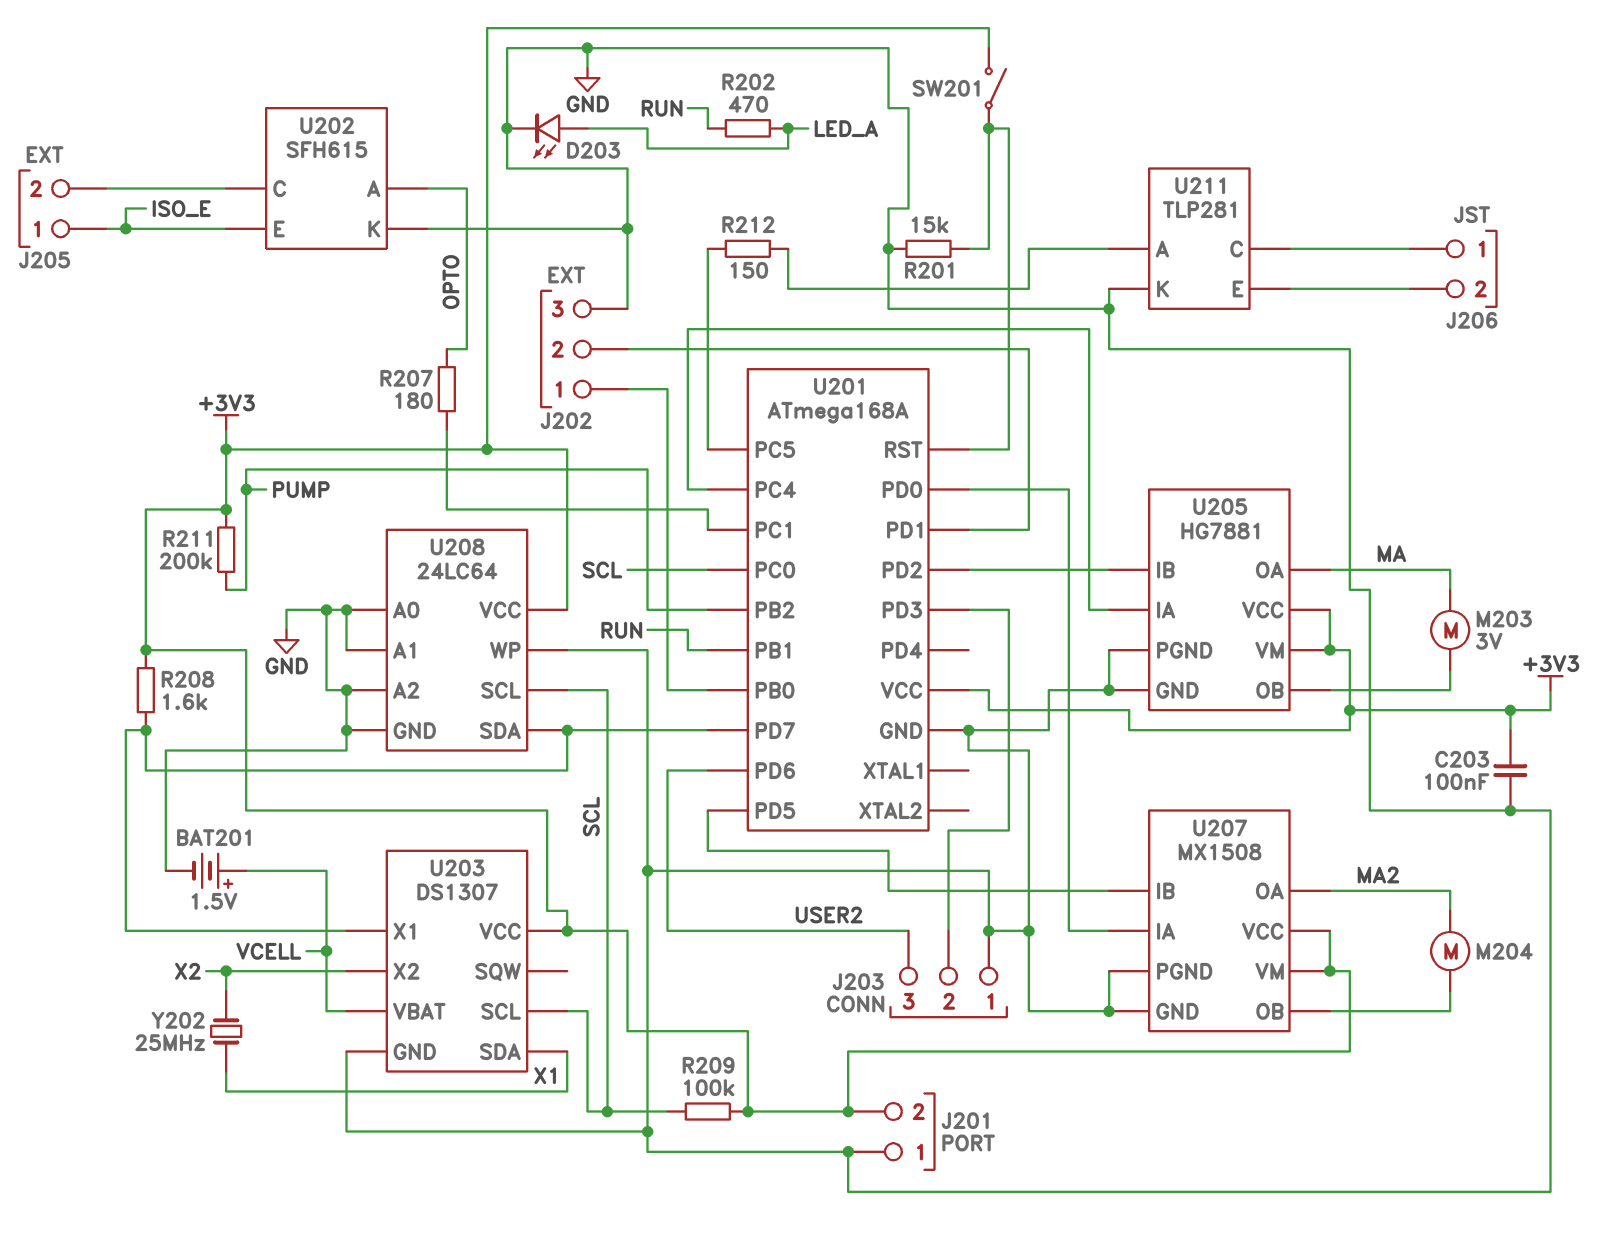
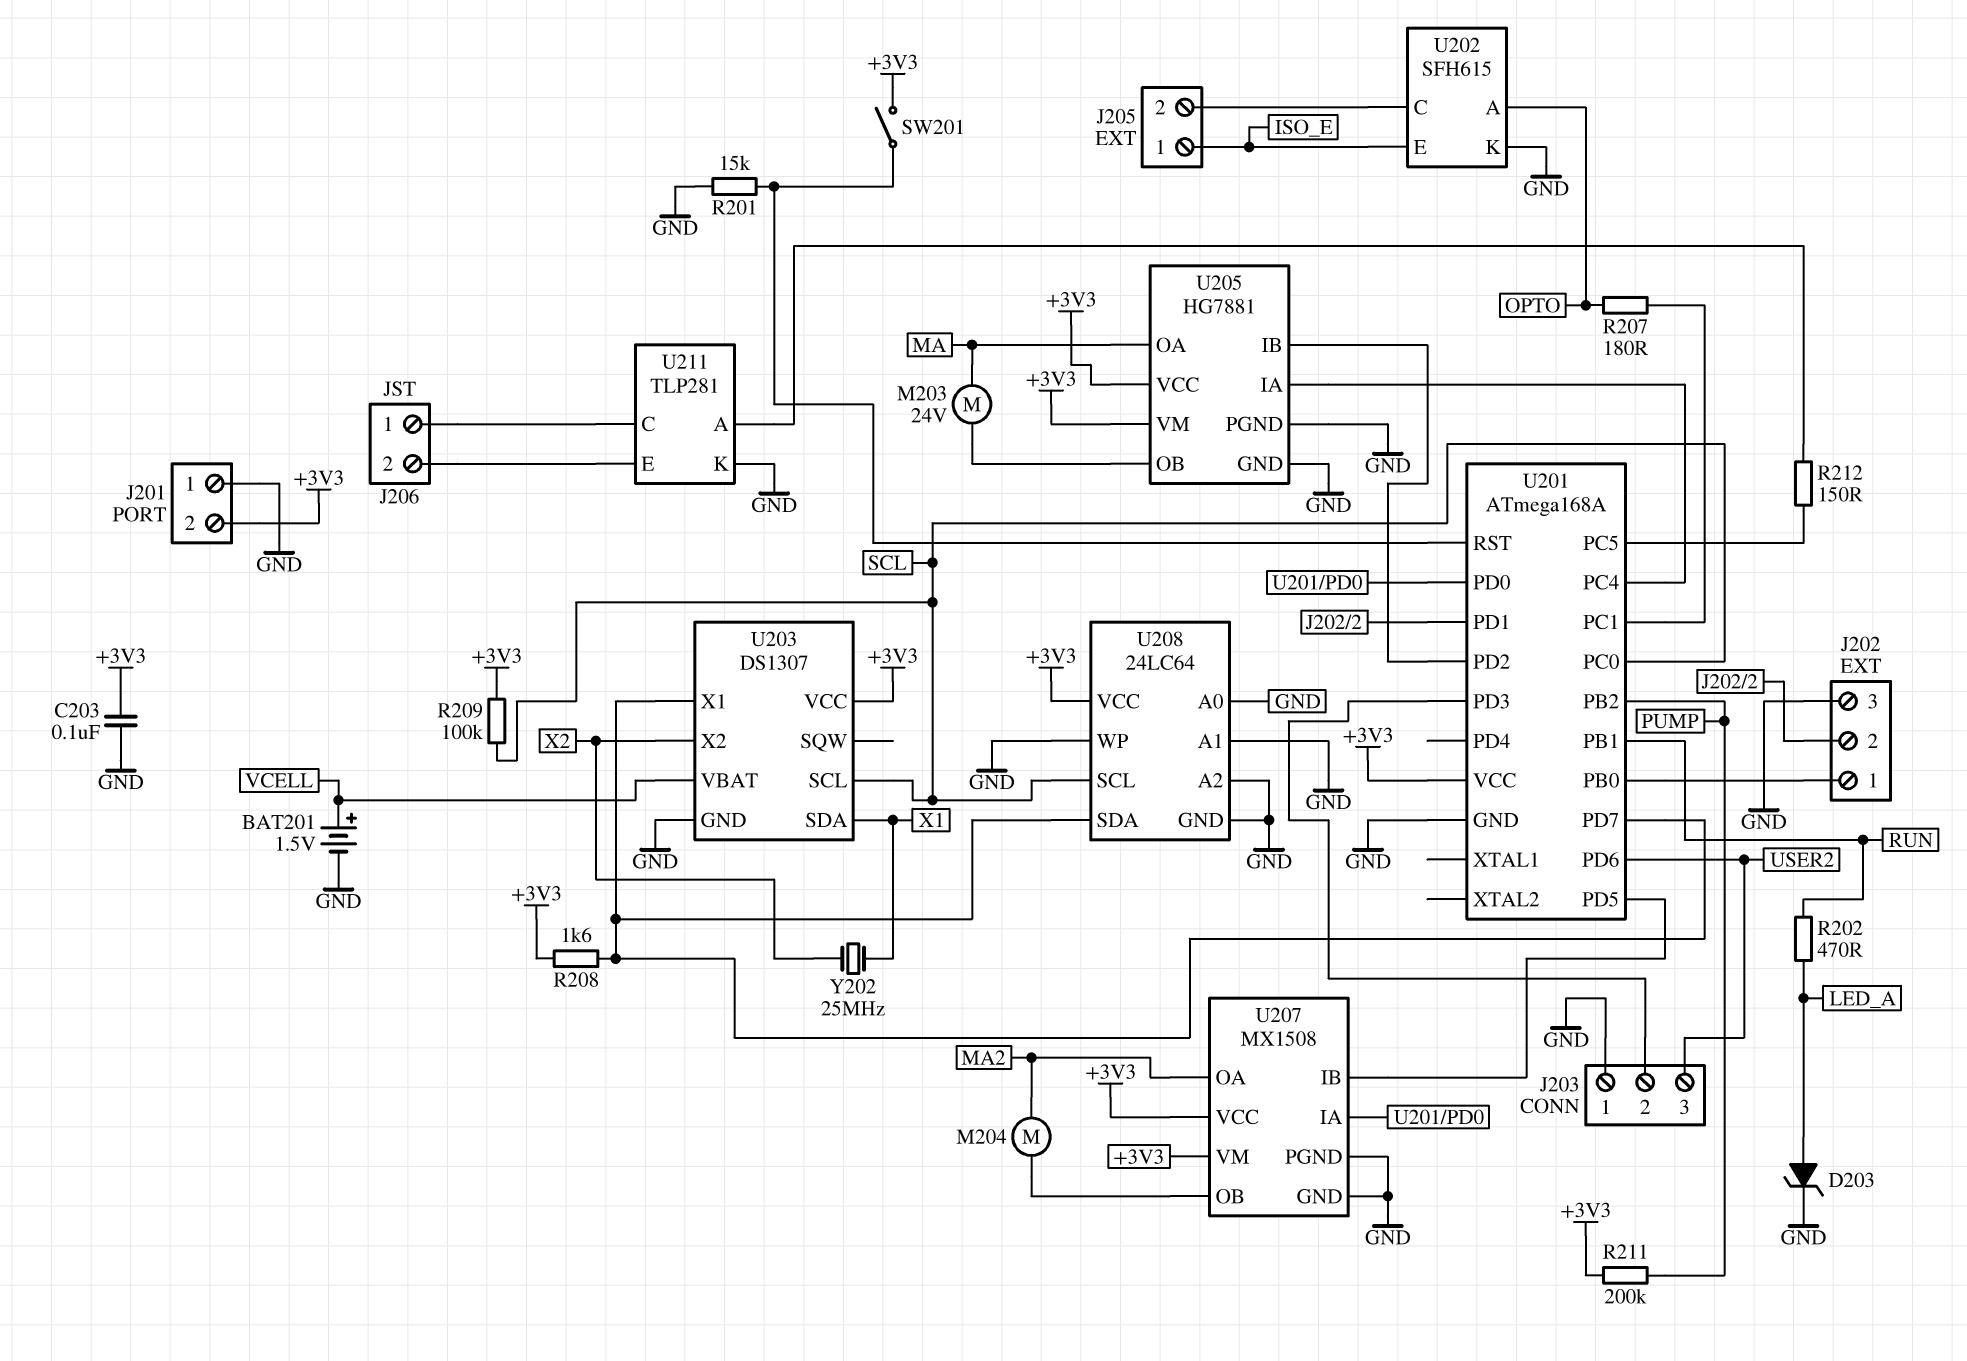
D203: LED (A LED_A, K GND) -> zener (A LED_A, K GND)
M203: motor 3V (MA, U205/OB) -> motor 24V (MA, U205/OB)

